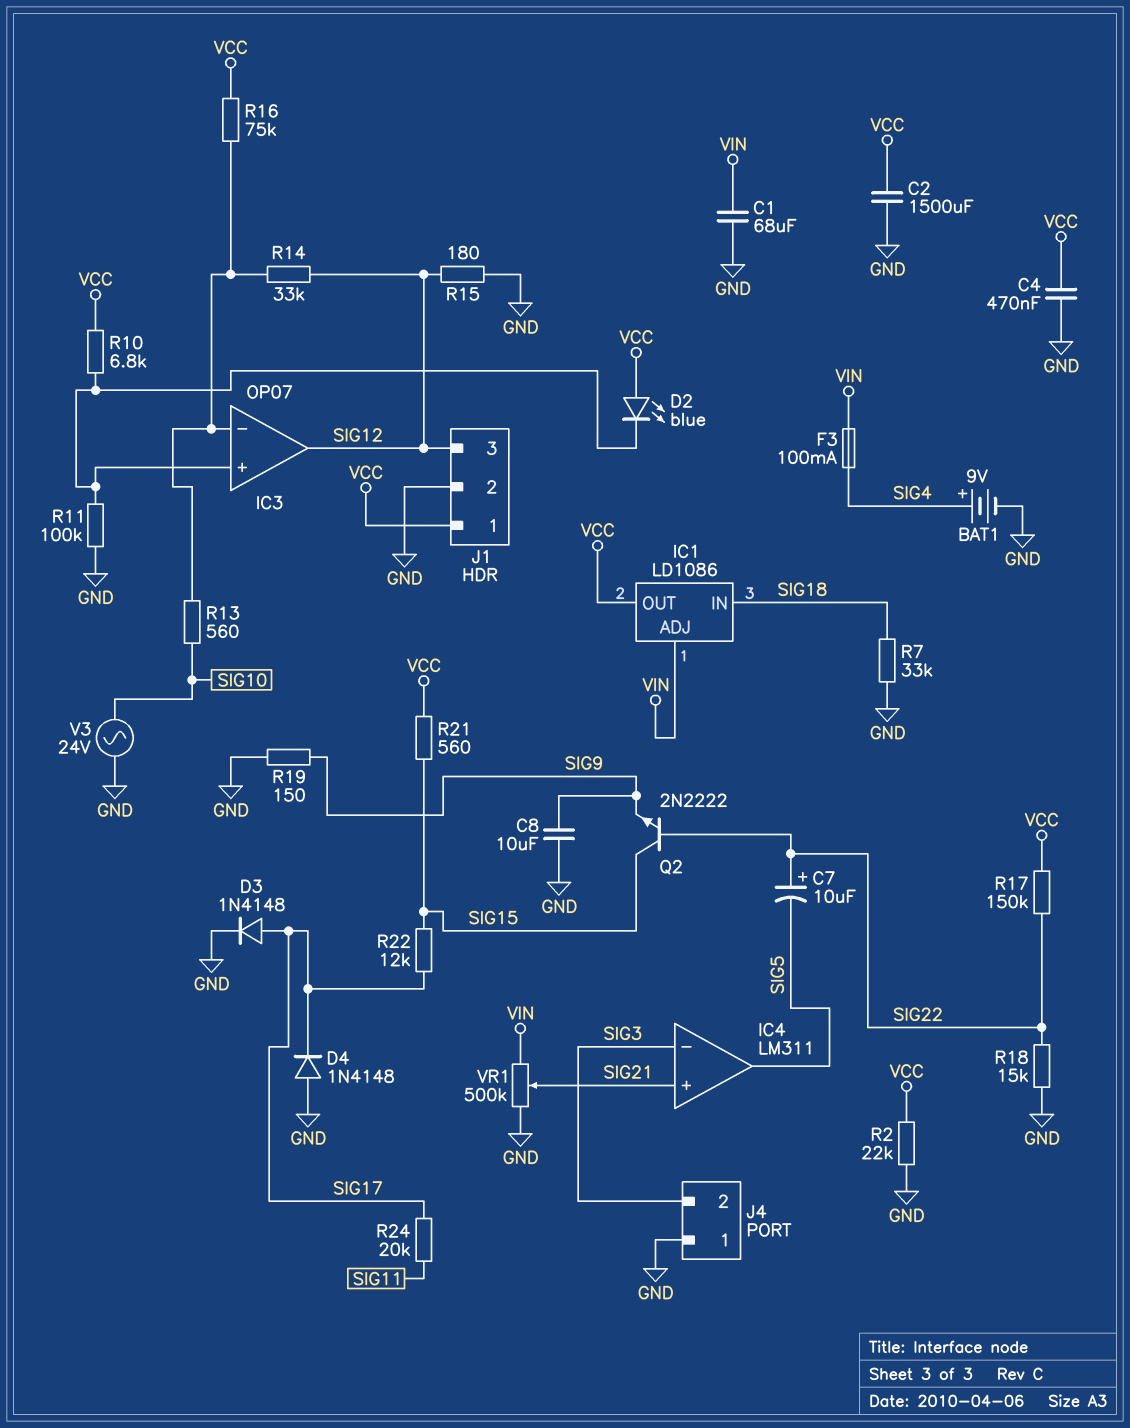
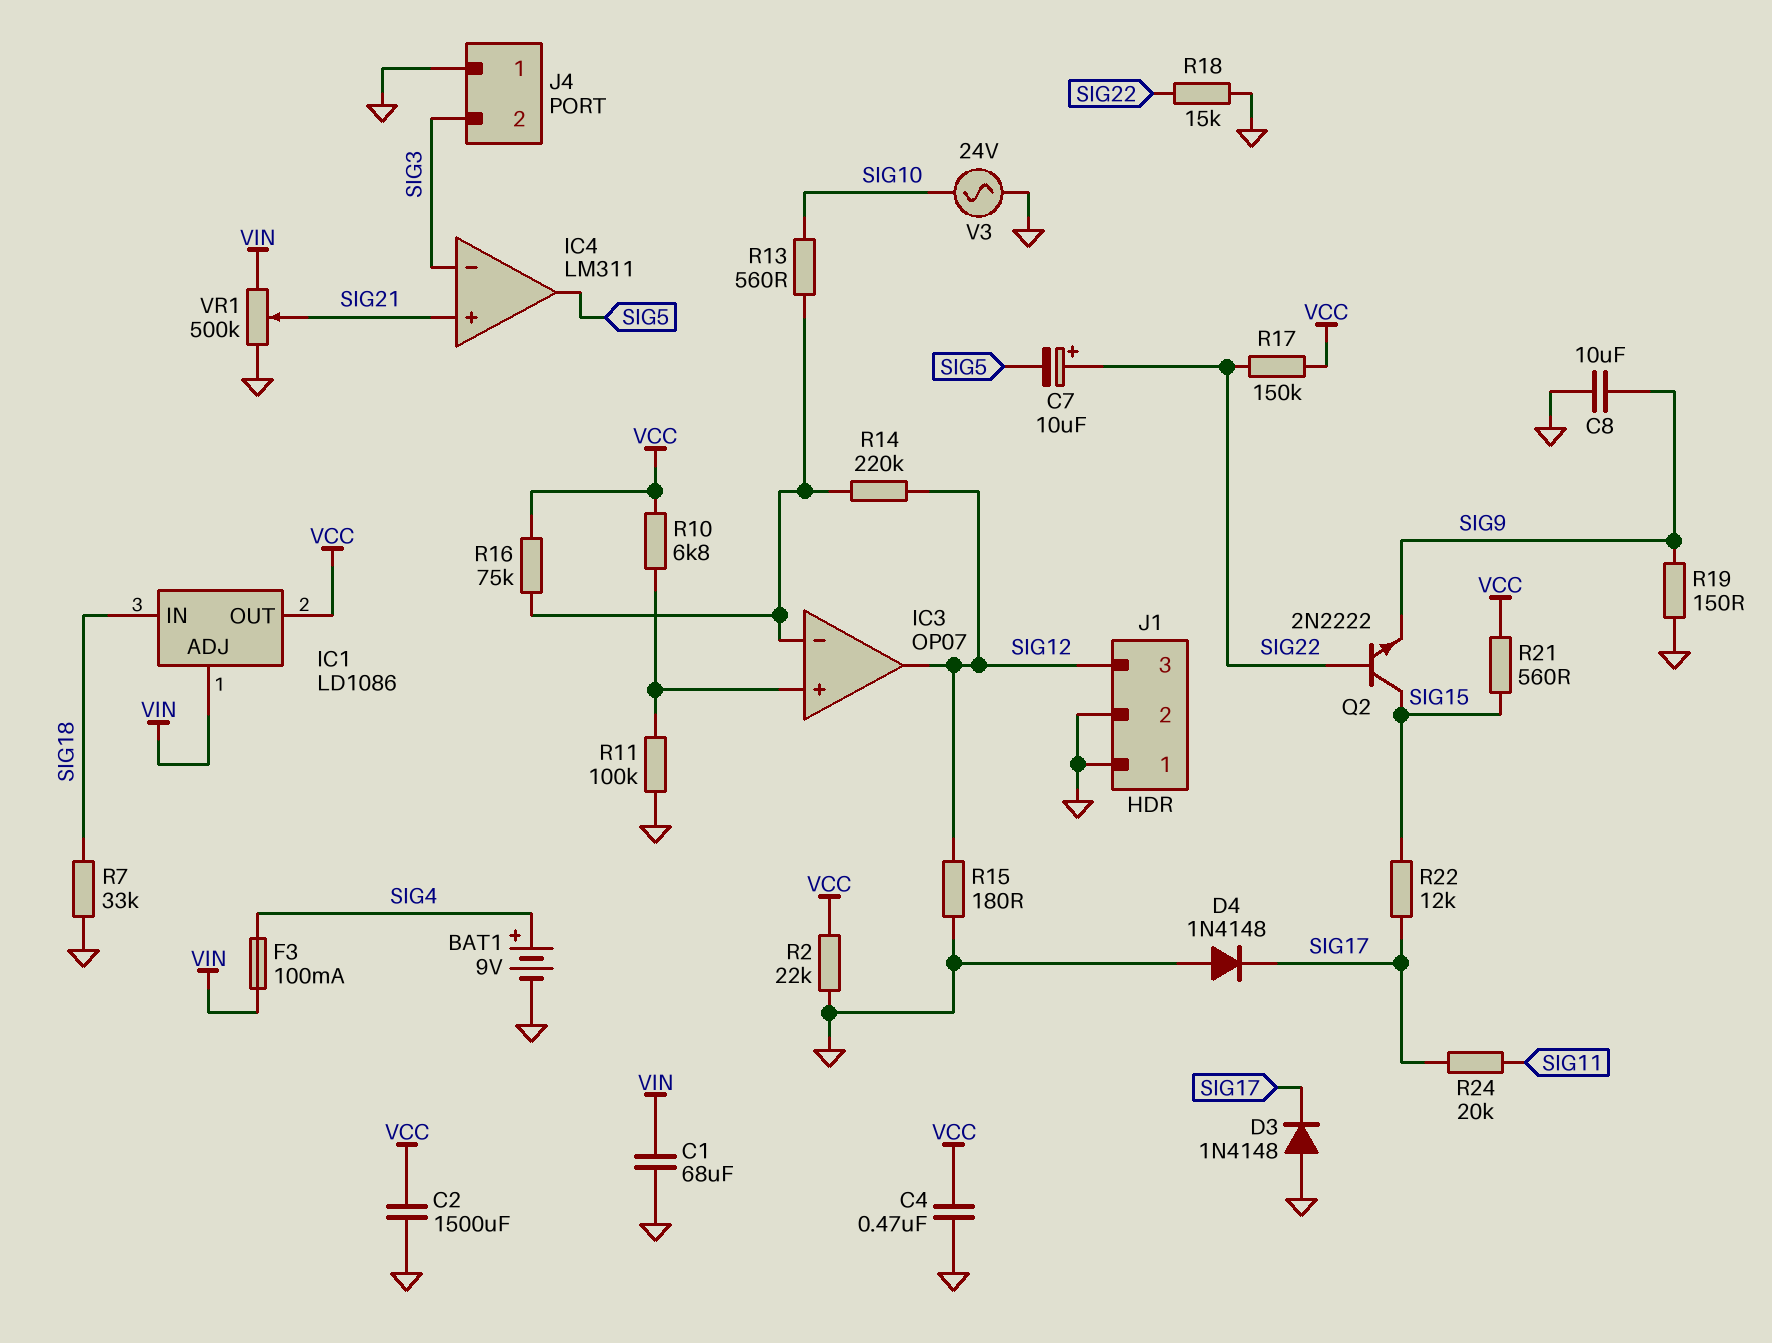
D2: LED blue (A VCC, K IC3/in+) -> none
D3: diode 1N4148 (A SIG17, K GND) -> diode 1N4148 (A GND, K SIG17)
J1 pin 1: VCC -> GND
R14: 33k (IC3/in-, SIG12) -> 220k (IC3/in-, SIG12)

